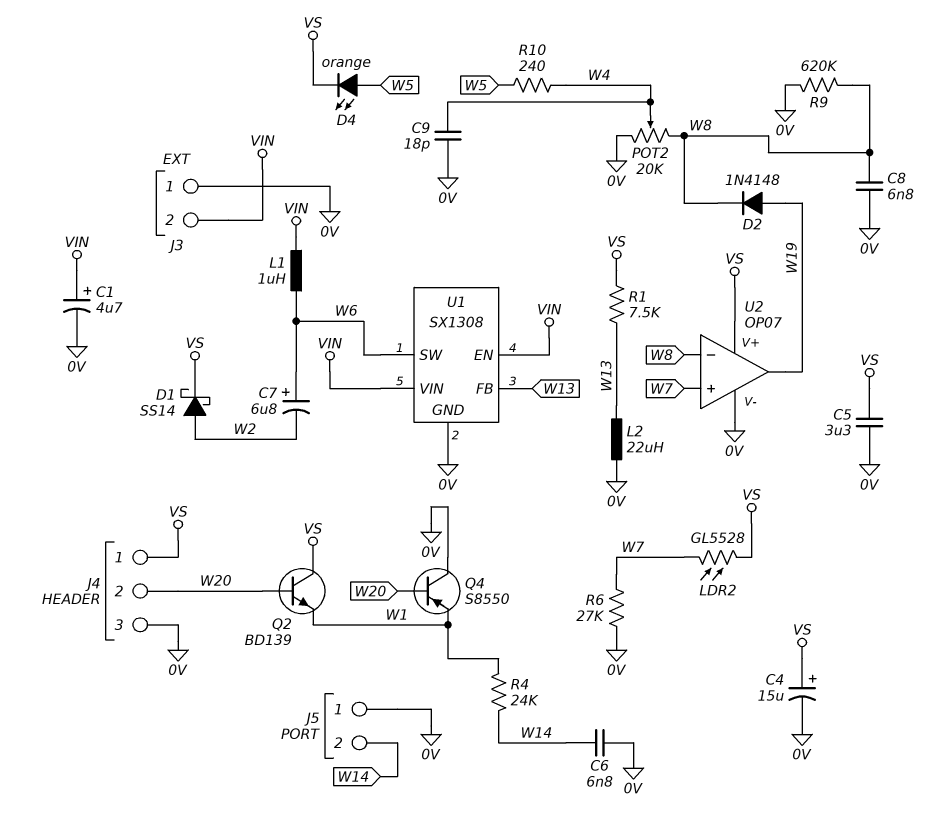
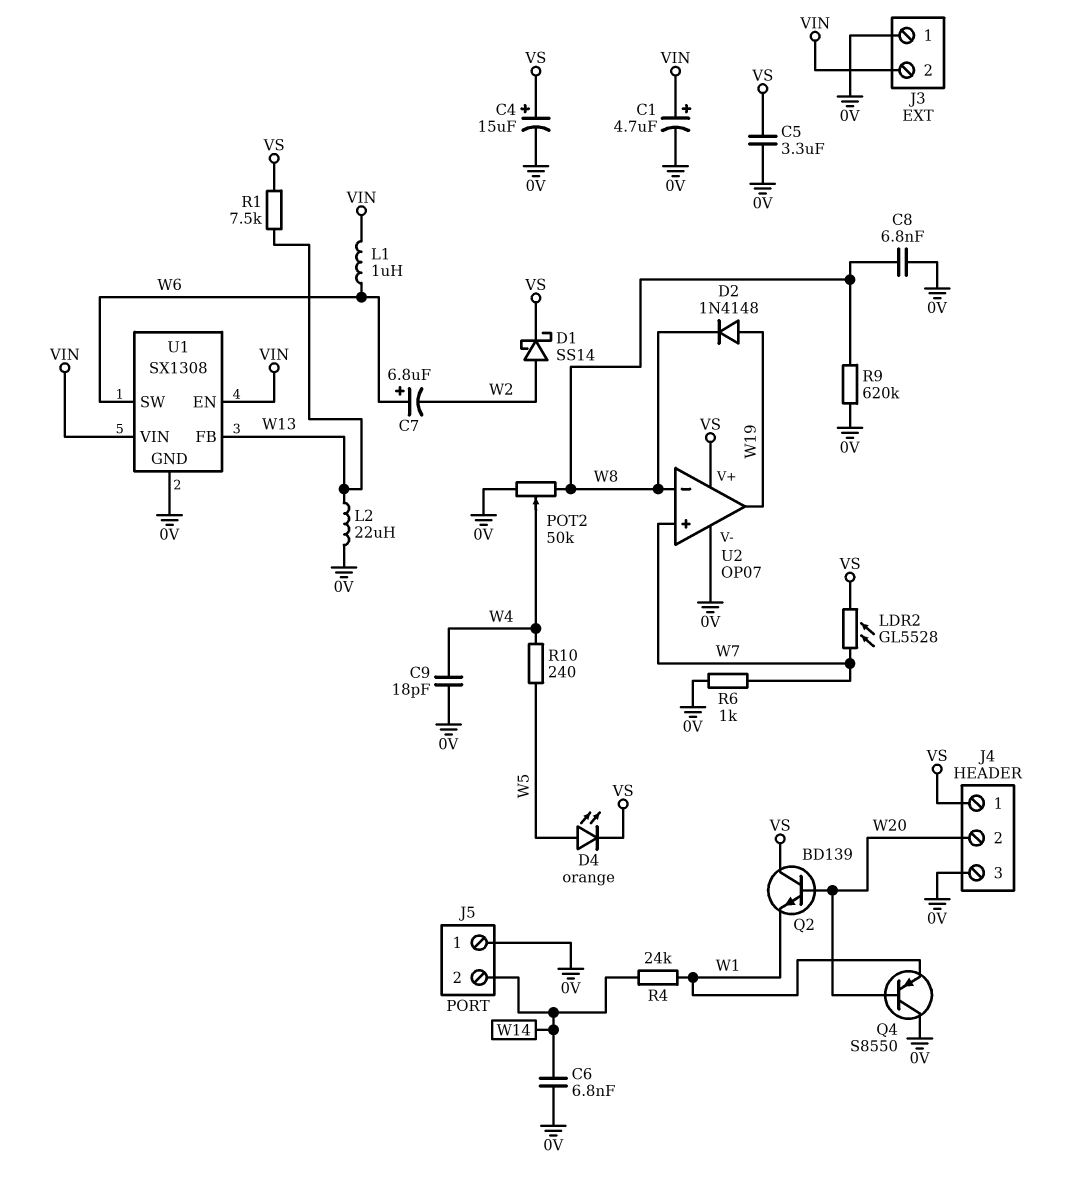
POT2: 20k (0V, W8, wiper W4) -> 50k (0V, W8, wiper W4)
R6: 27k (0V, W7) -> 1k (0V, W7)

